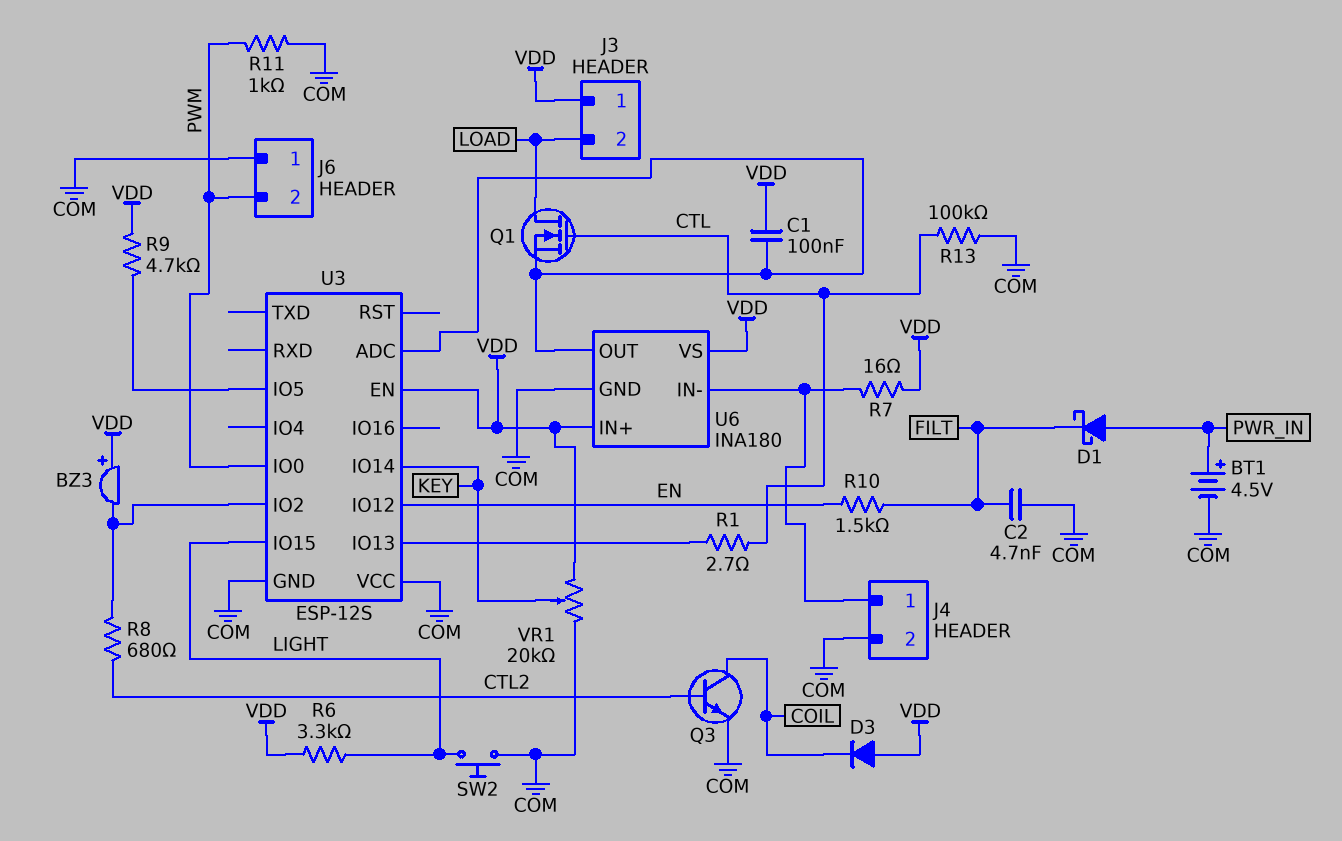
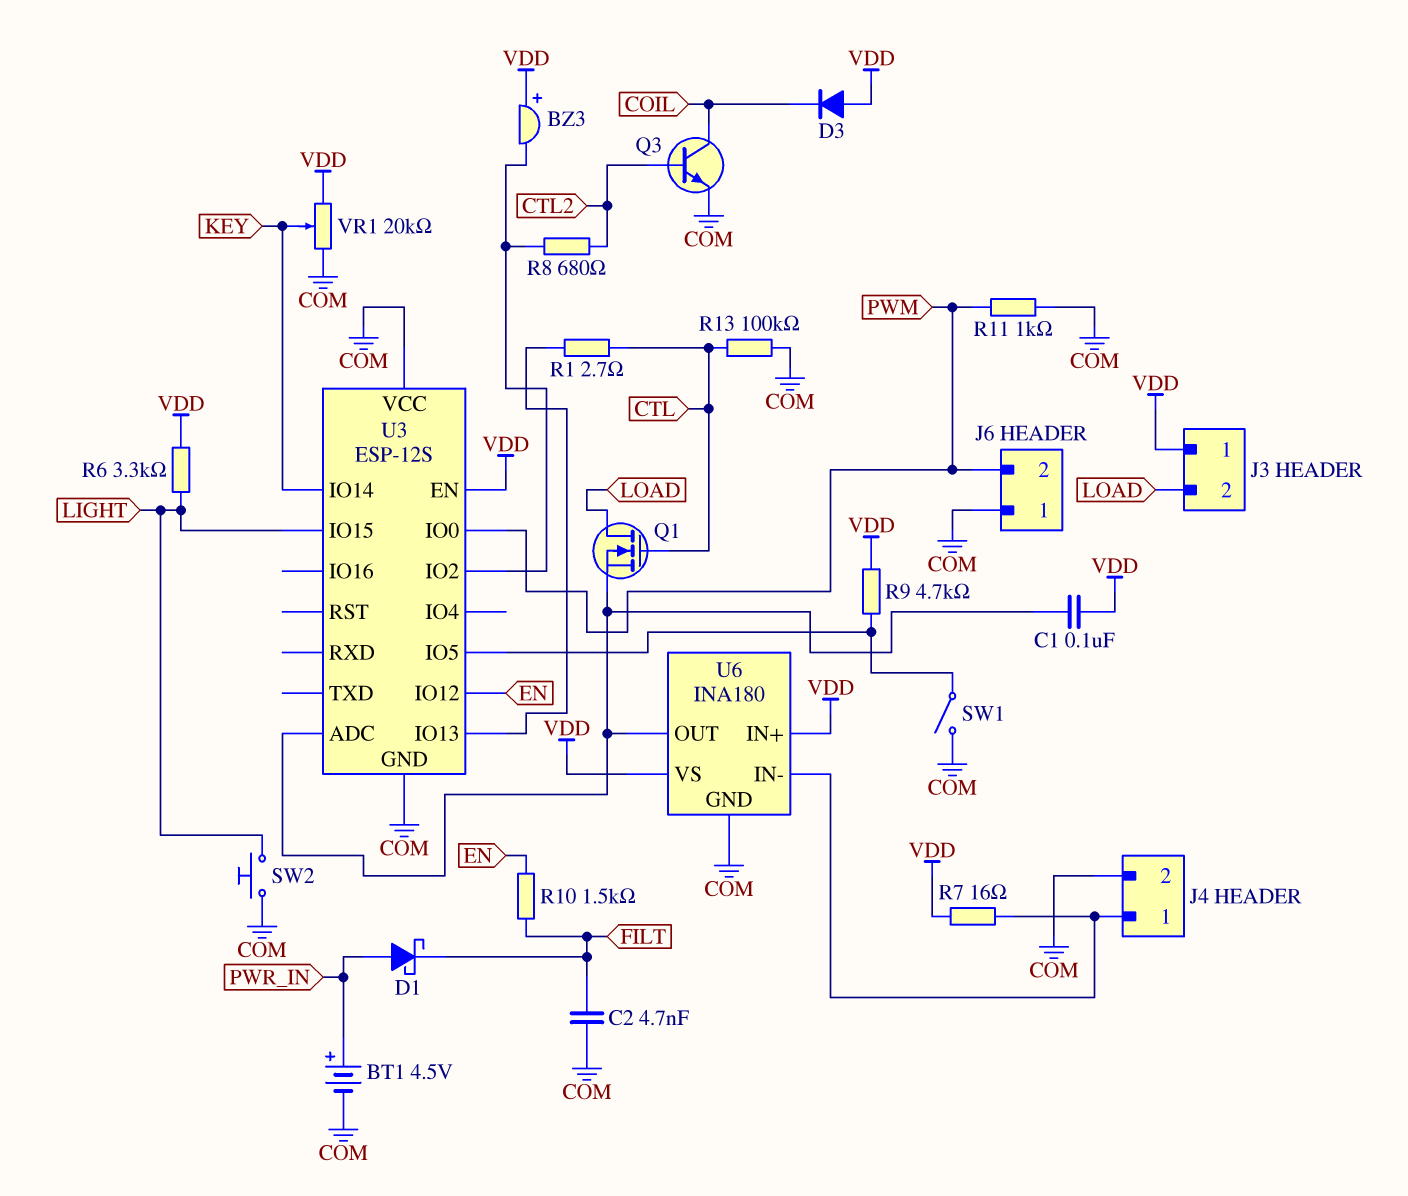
SW1: none -> switch (COM, U3/IO5)

